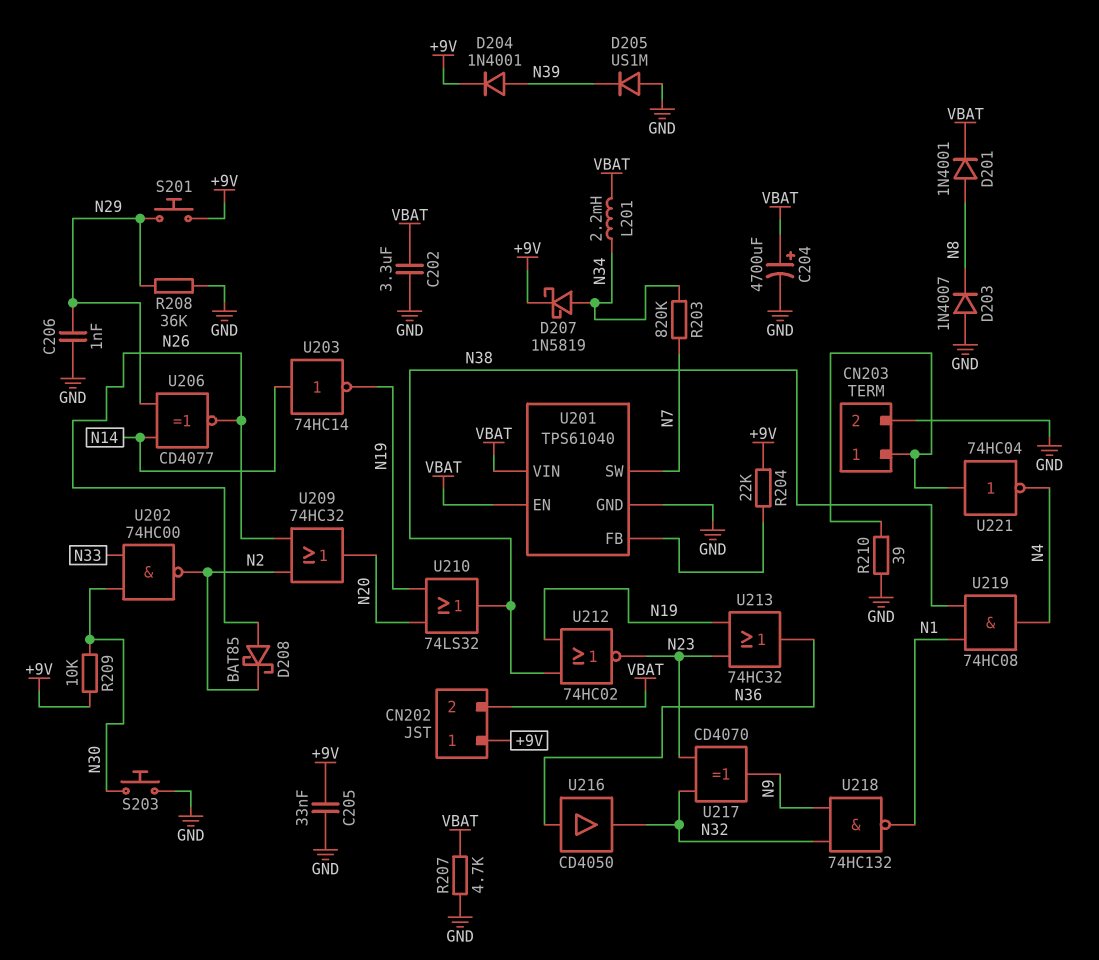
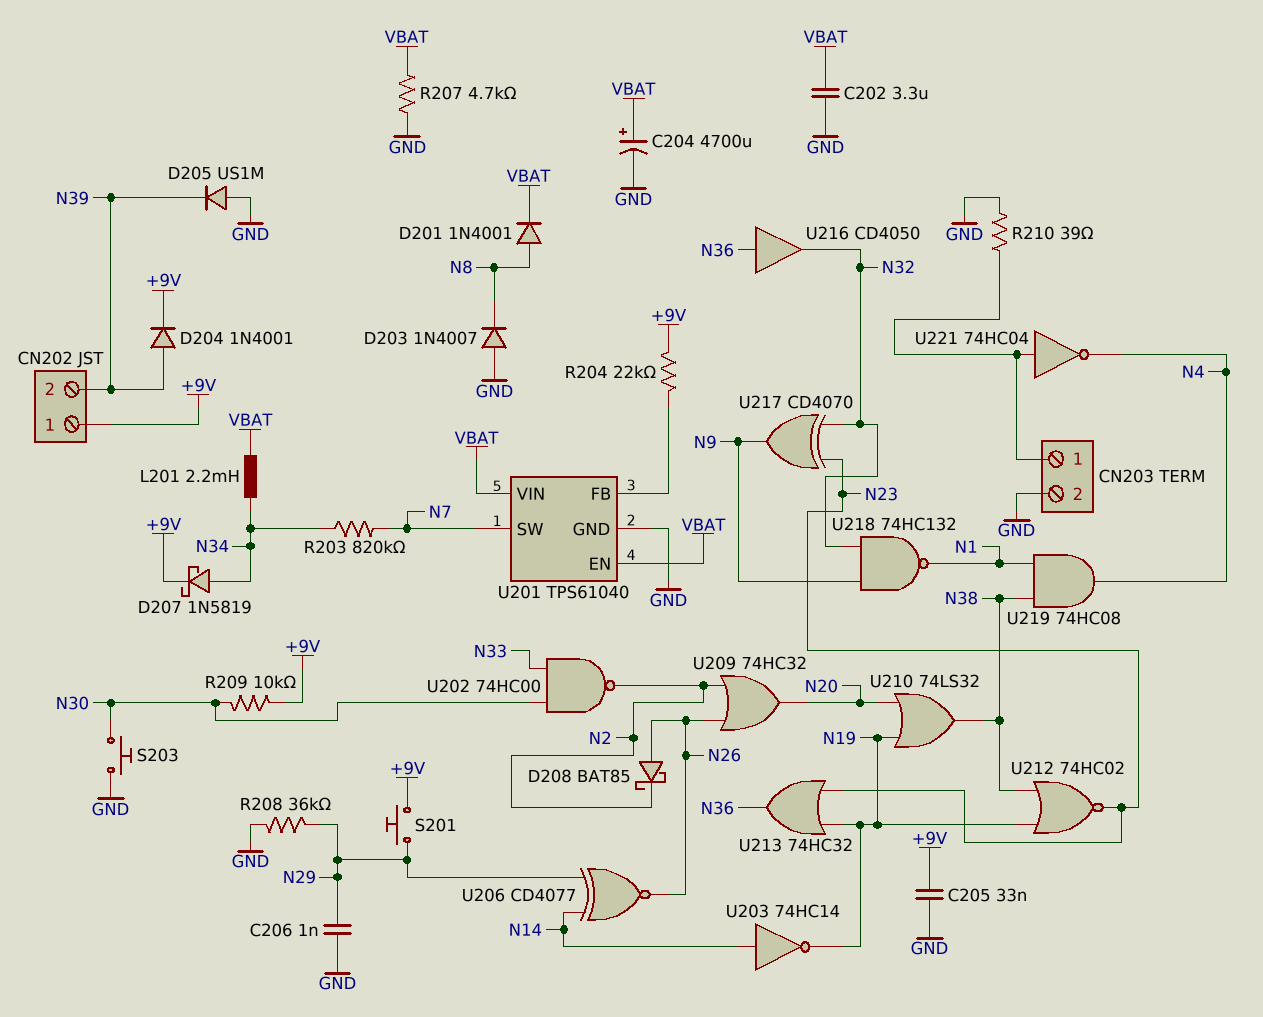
CN202 pin 2: VBAT -> N39

